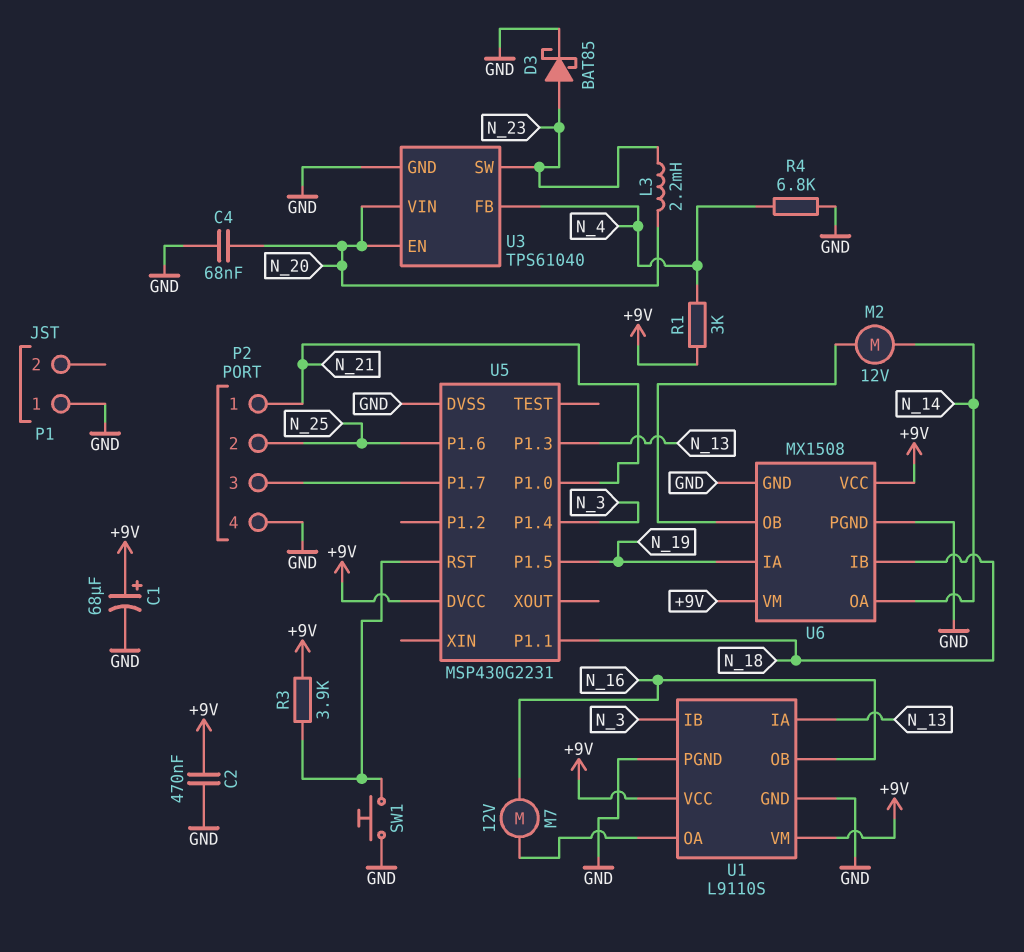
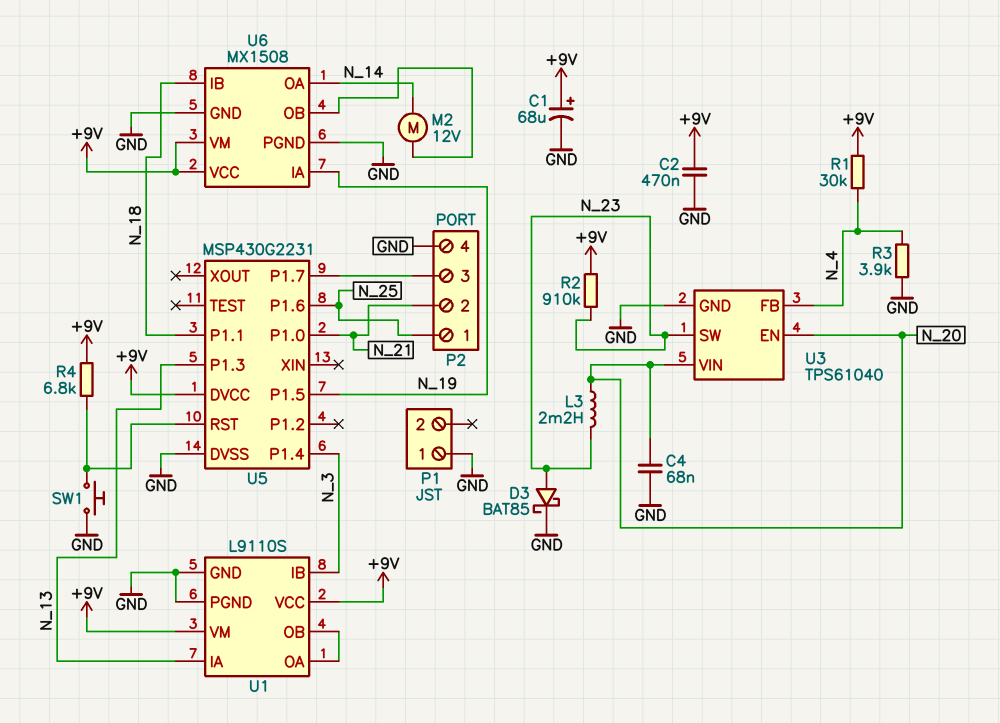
M7: motor 12V (N_16, U1/OA) -> none
P2 pin 1: N_21 -> N_25
P2 pin 2: N_25 -> N_21
R1: 3k (+9V, N_4) -> 30k (+9V, N_4)
R2: none -> 910k (+9V, N_23)
R3: 3.9k (+9V, U5/RST) -> 3.9k (GND, N_4)
R4: 6.8k (GND, N_4) -> 6.8k (+9V, U5/RST)
U1 pin OB: N_16 -> U1/OA

